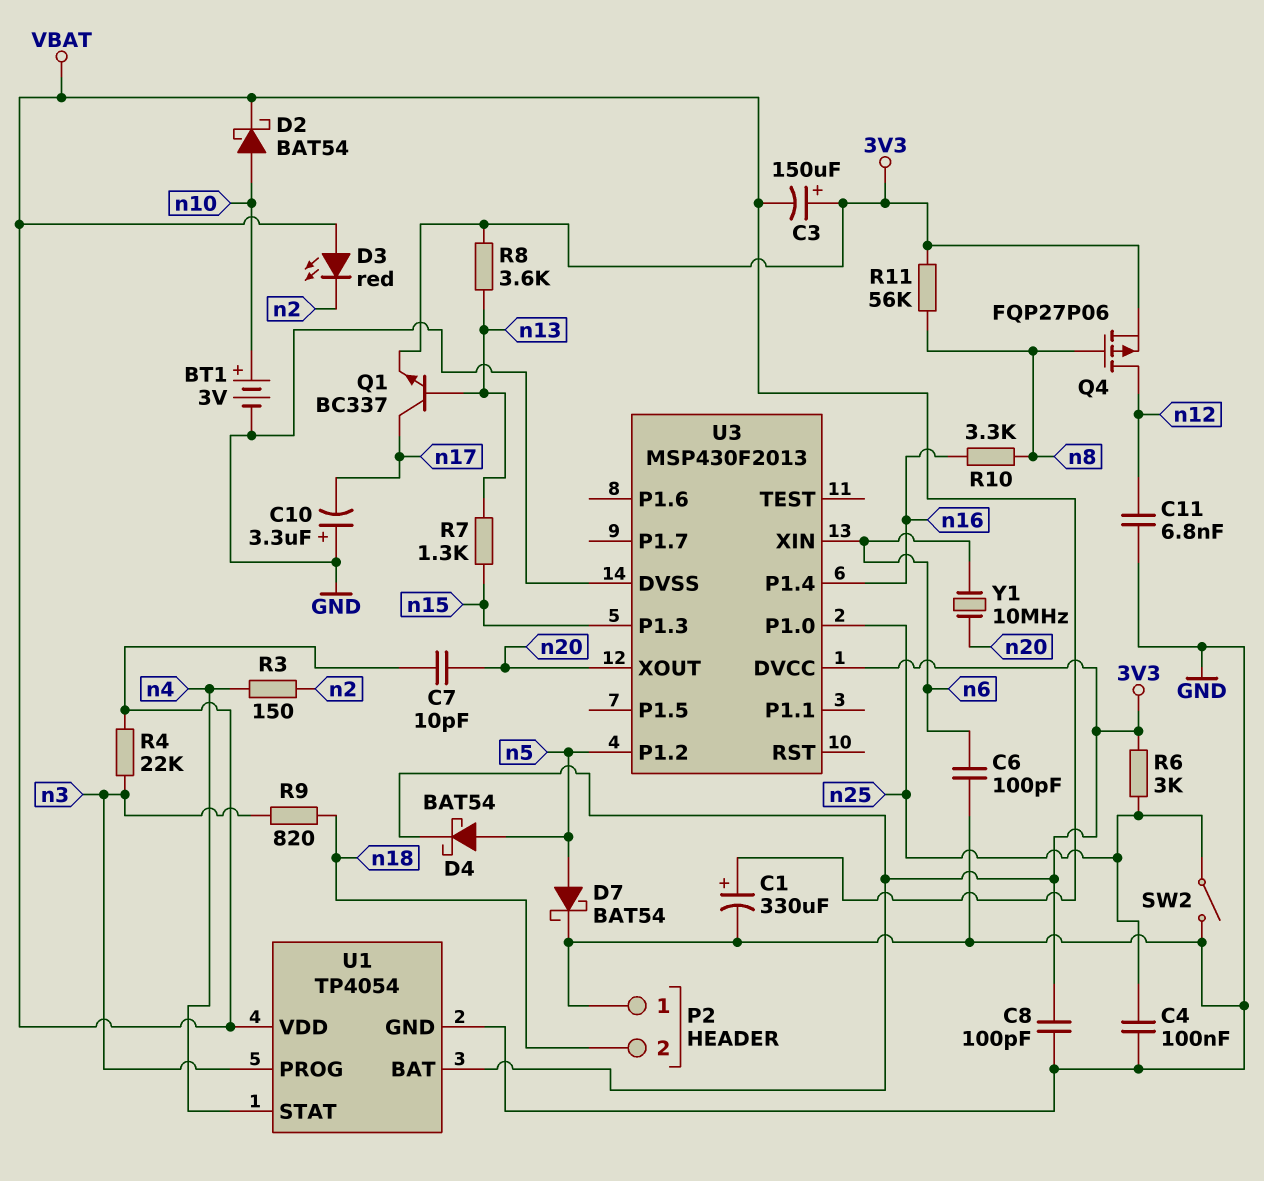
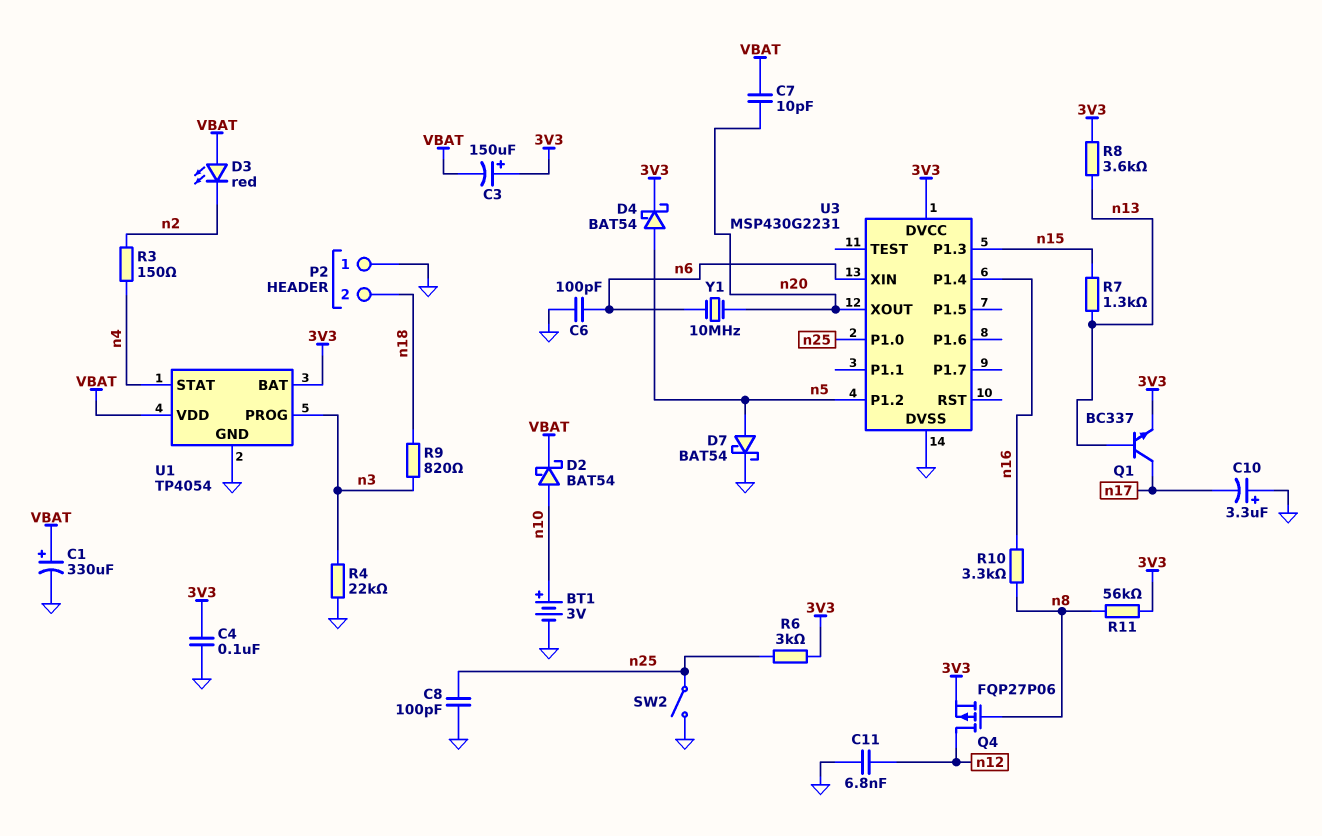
C4: 100nF (GND, n25) -> 100nF (3V3, GND)
C8: 100pF (3V3, GND) -> 100pF (GND, n25)
R4: 22k (VBAT, n3) -> 22k (GND, n3)
U3: MSP430F2013 -> MSP430G2231

